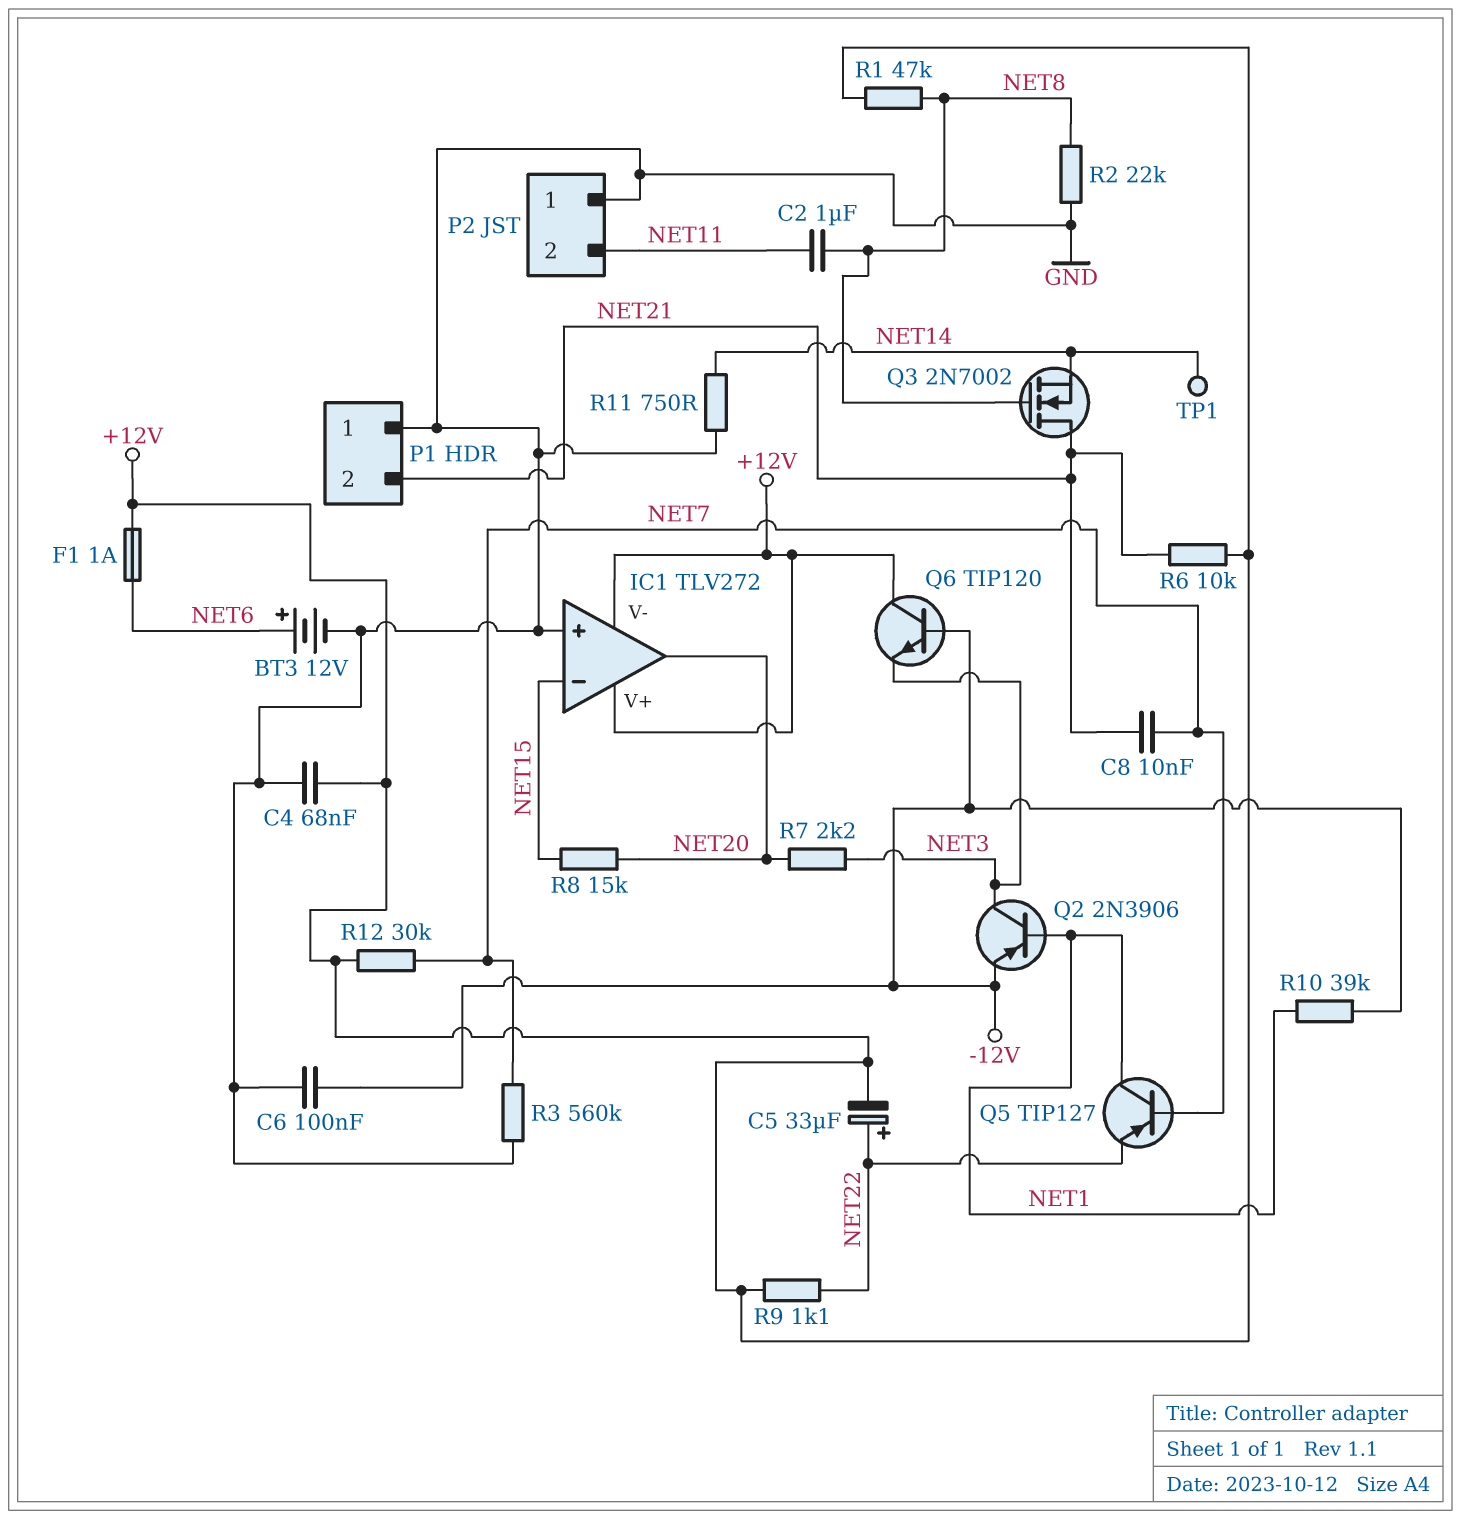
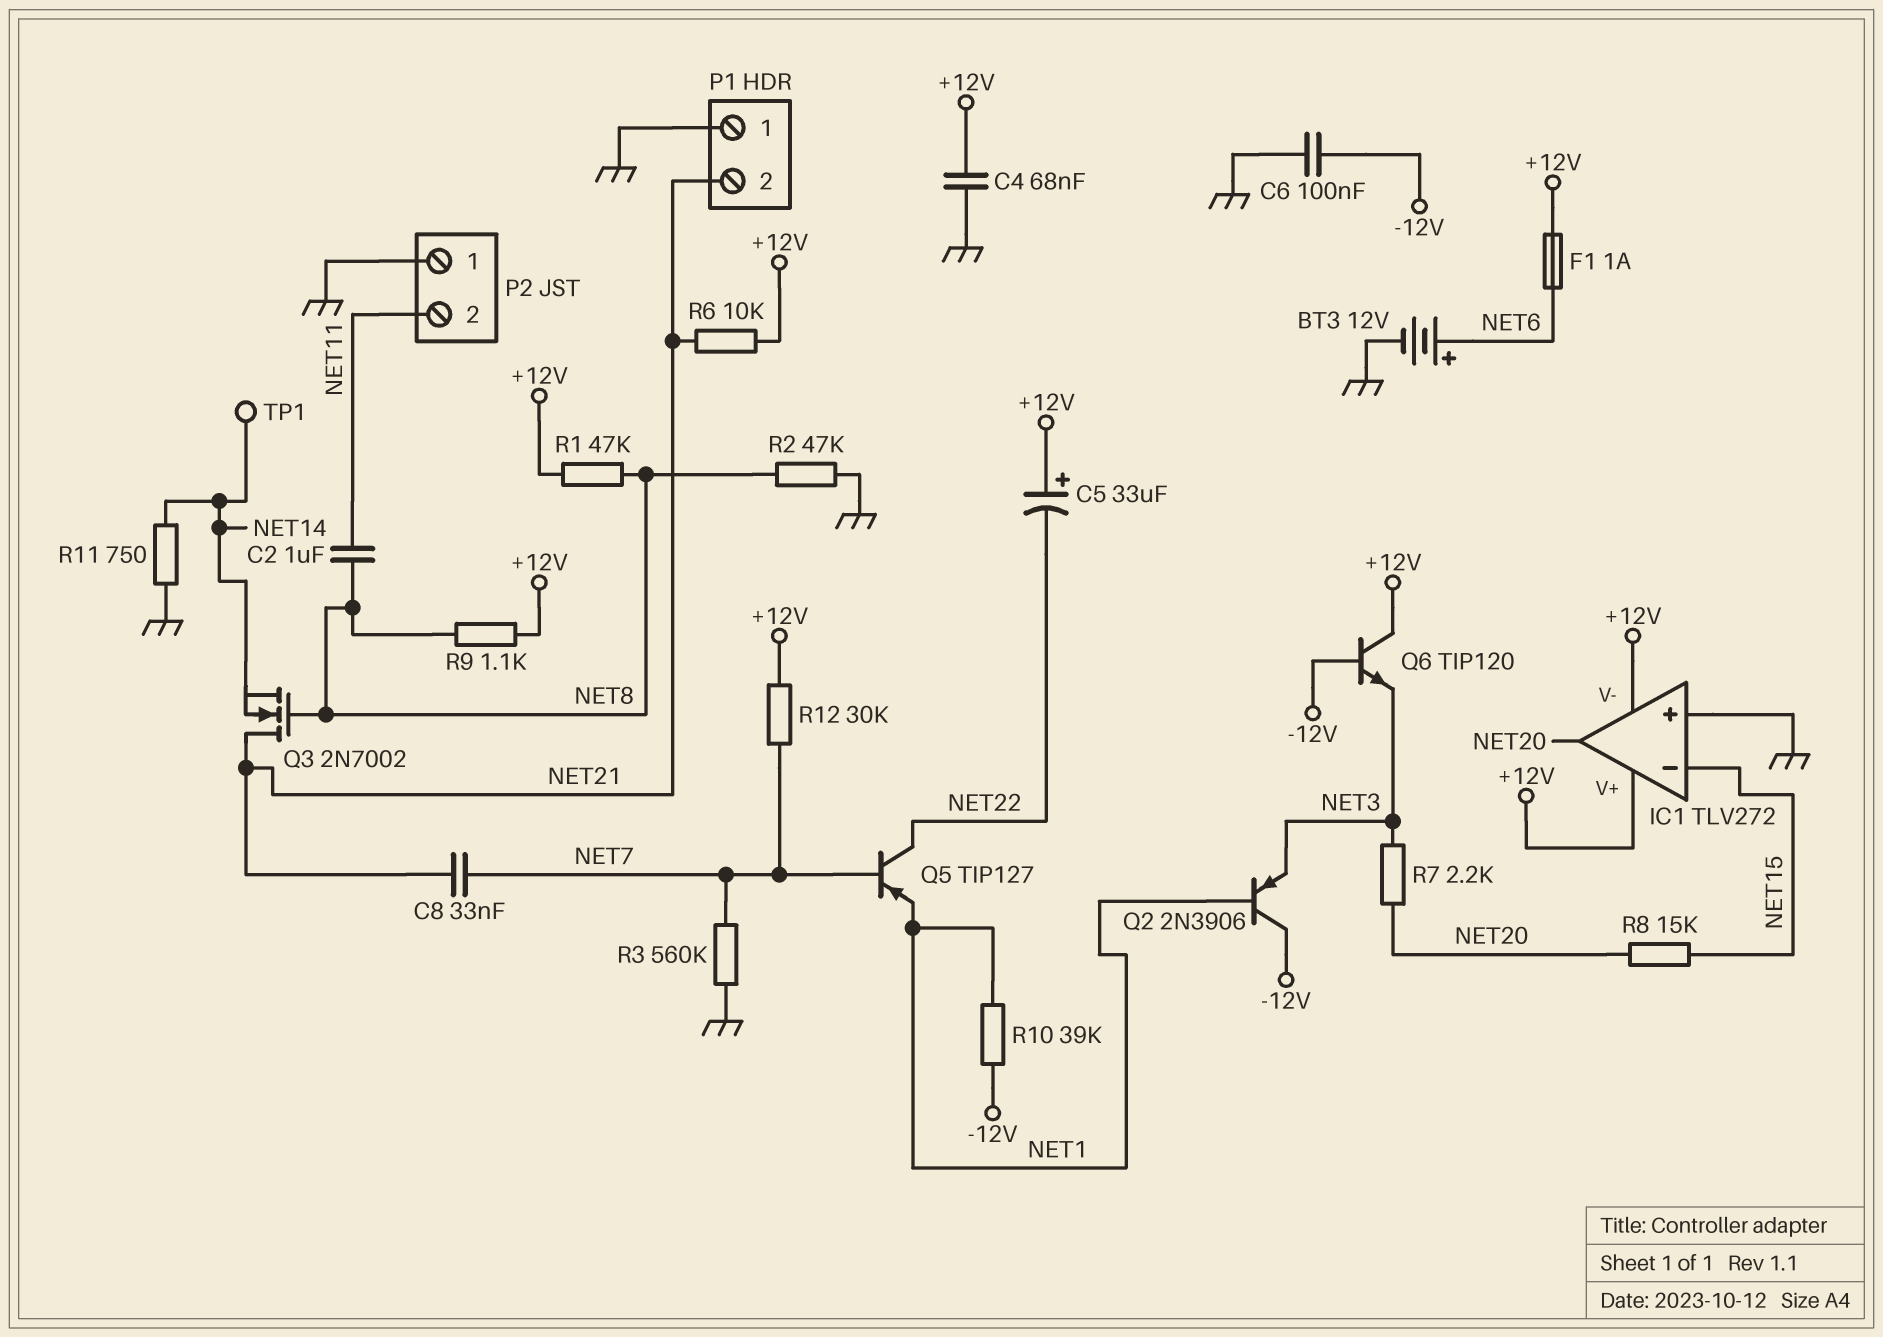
C5: 33uF (plus NET22, minus +12V) -> 33uF (plus +12V, minus NET22)
C8: 10nF (NET7, NET21) -> 33nF (NET7, NET21)
Q2: PNP 2N3906 (B NET1, C NET3, E -12V) -> PNP 2N3906 (B NET1, C -12V, E NET3)
Q5: PNP TIP127 (B NET7, C NET1, E NET22) -> PNP TIP127 (B NET7, C NET22, E NET1)
R2: 22k (GND, NET8) -> 47k (GND, NET8)
R9: 1.1k (+12V, NET22) -> 1.1k (+12V, NET8)

